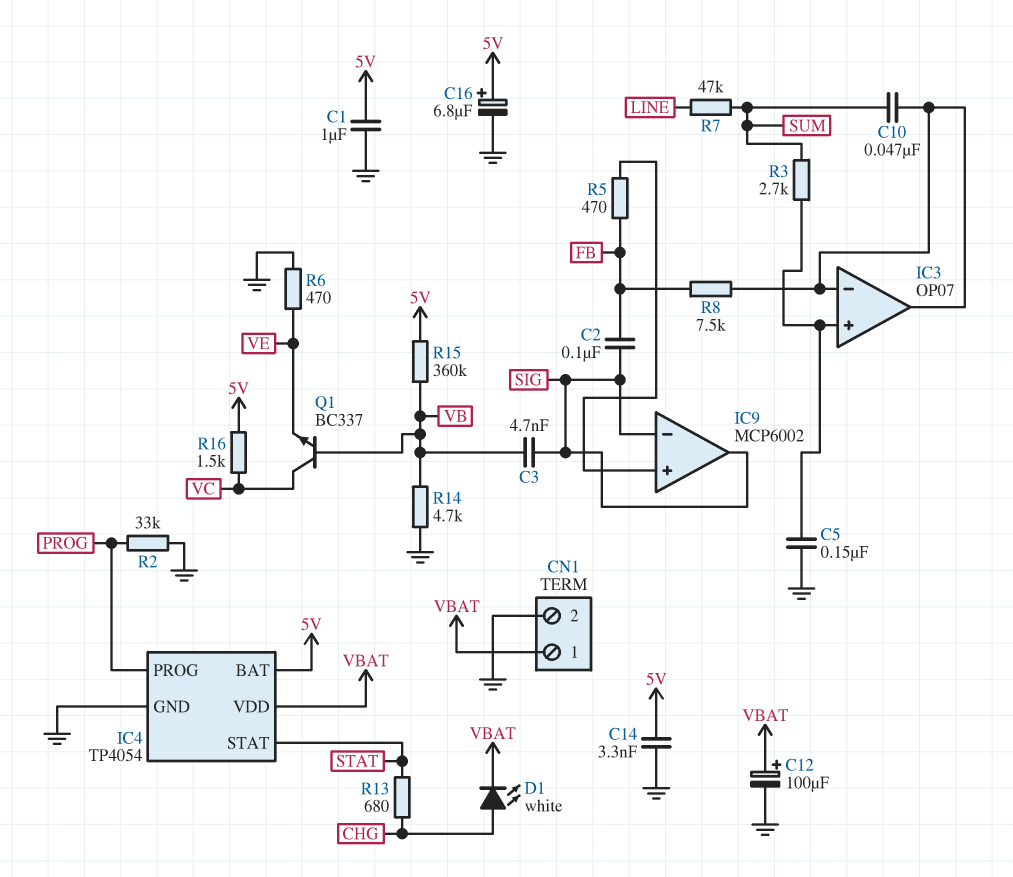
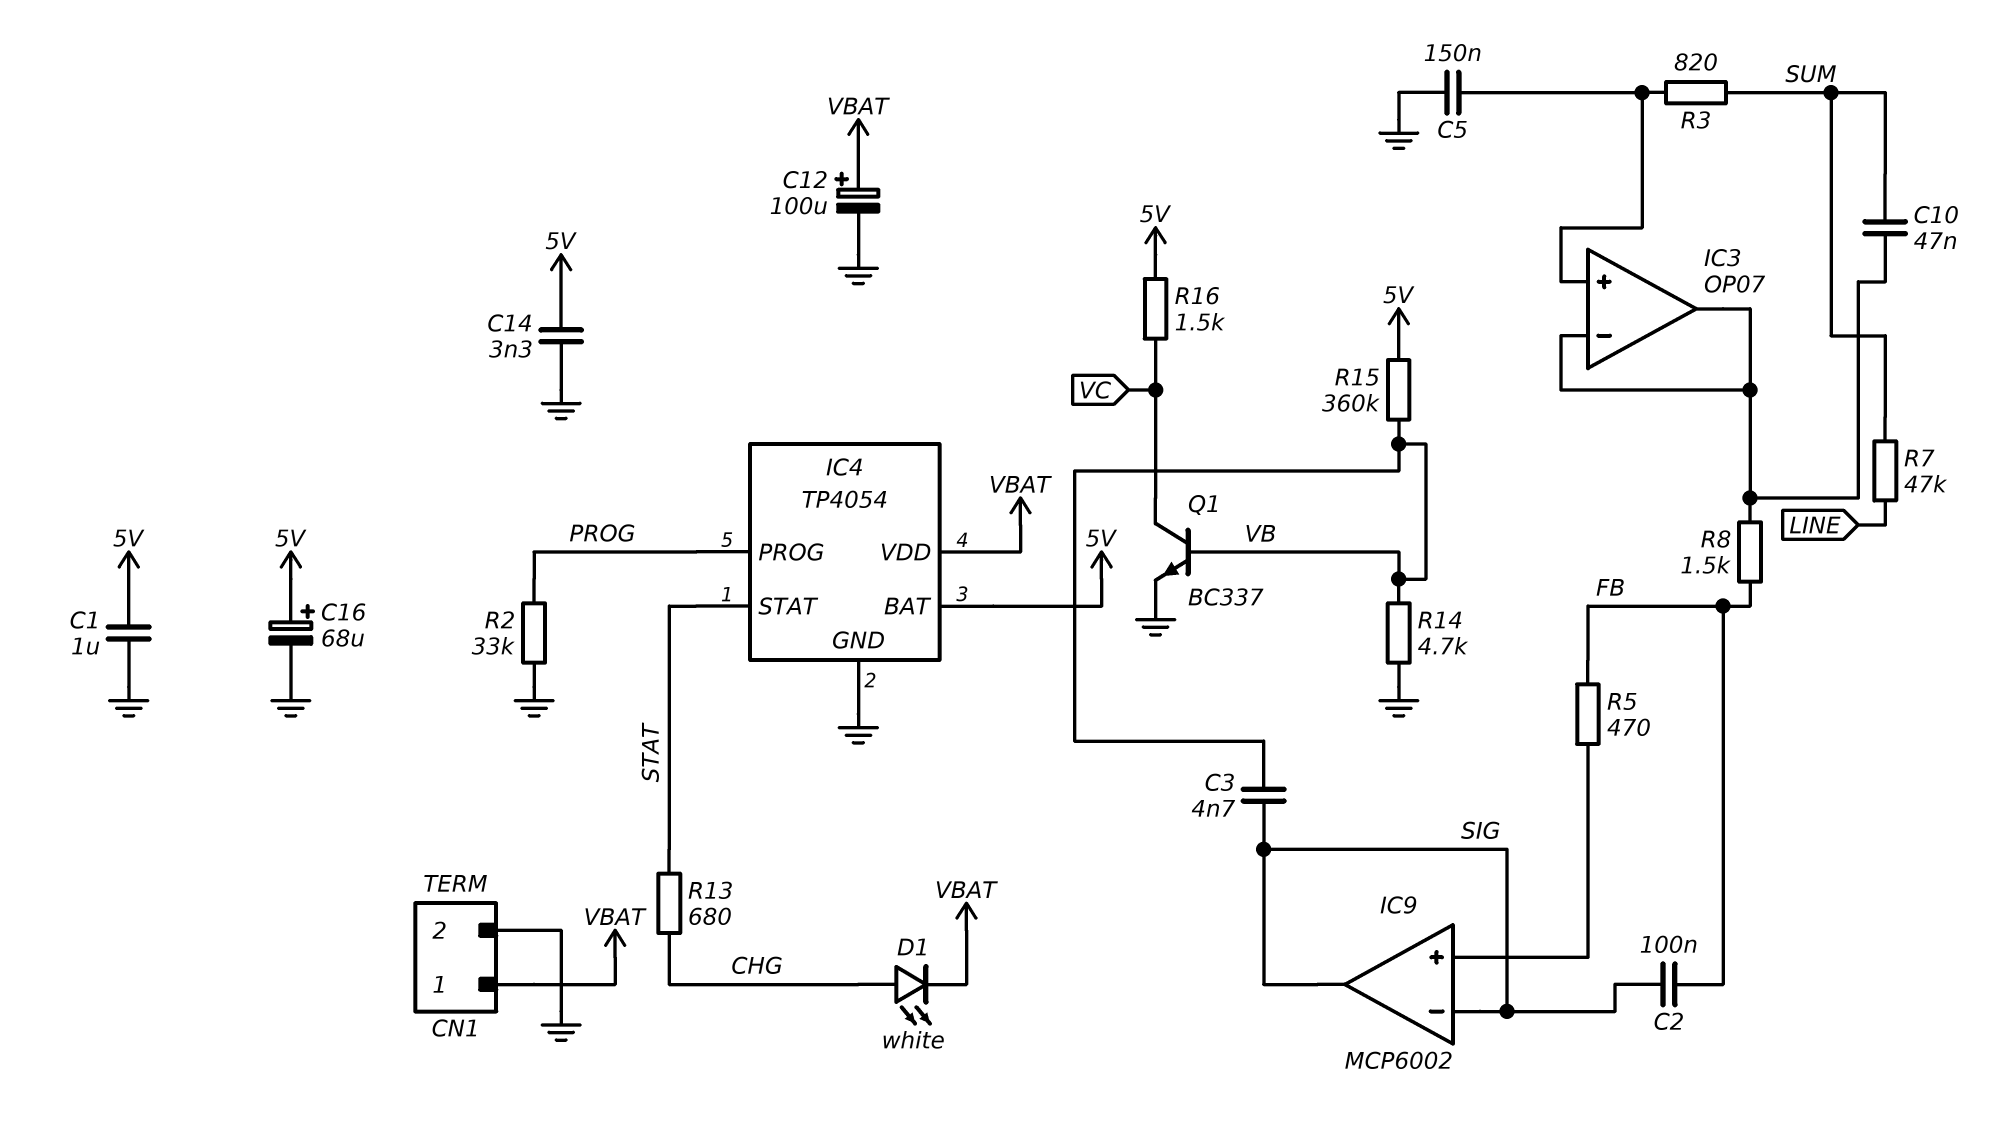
C16: 6.8uF (plus 5V, minus GND) -> 68uF (plus 5V, minus GND)
Q1: NPN BC337 (B VB, C VC, E VE) -> NPN BC337 (B VB, C VC, E GND)
R3: 2.7k (IC3/in+, SUM) -> 820 (IC3/in+, SUM)
R6: 470 (GND, VE) -> none
R8: 7.5k (FB, IC3/in-) -> 1.5k (FB, IC3/in-)

